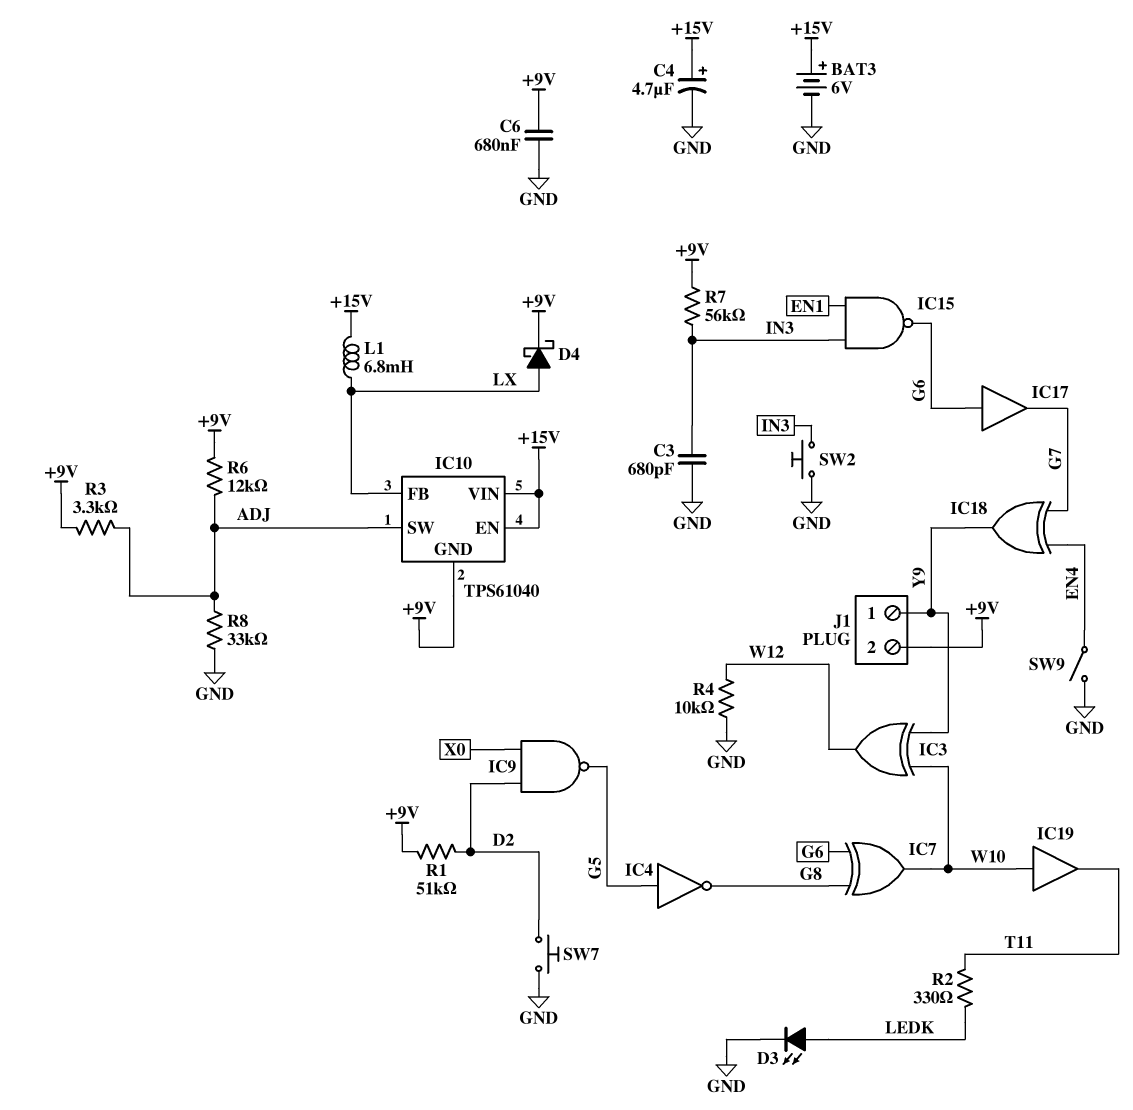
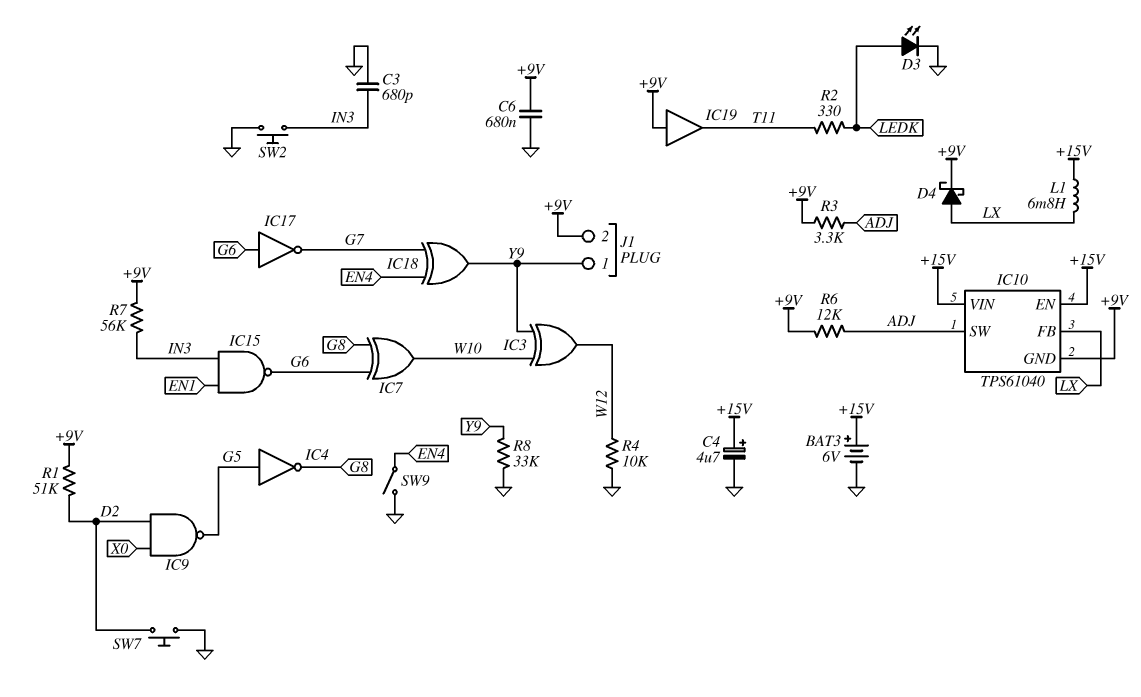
IC17: buffer (in G6, out G7) -> NOT (in G6, out G7)
IC19: buffer (in W10, out T11) -> buffer (in +9V, out T11)
R8: 33k (ADJ, GND) -> 33k (GND, Y9)

